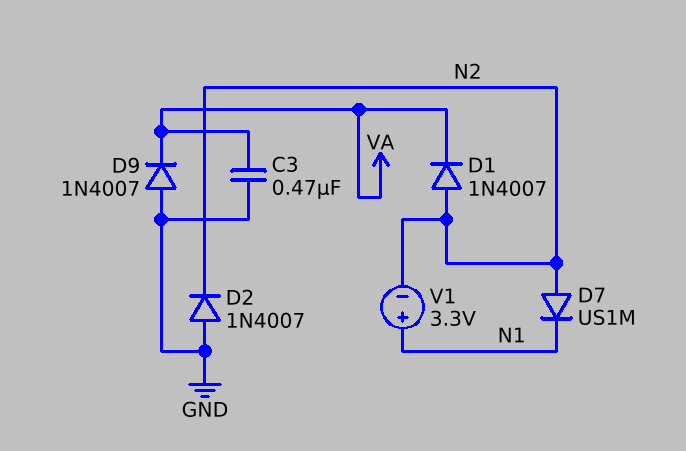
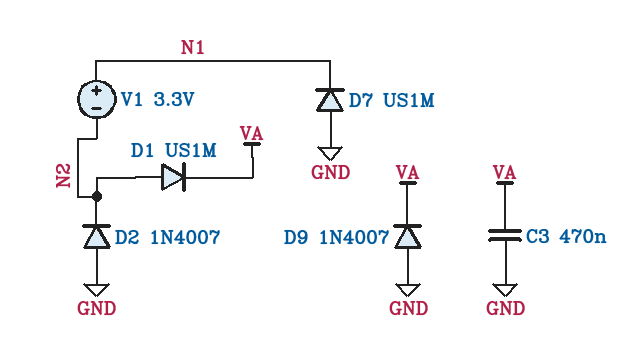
D1: diode 1N4007 (A N2, K VA) -> diode US1M (A N2, K VA)
D7: diode US1M (A N2, K N1) -> diode US1M (A GND, K N1)

